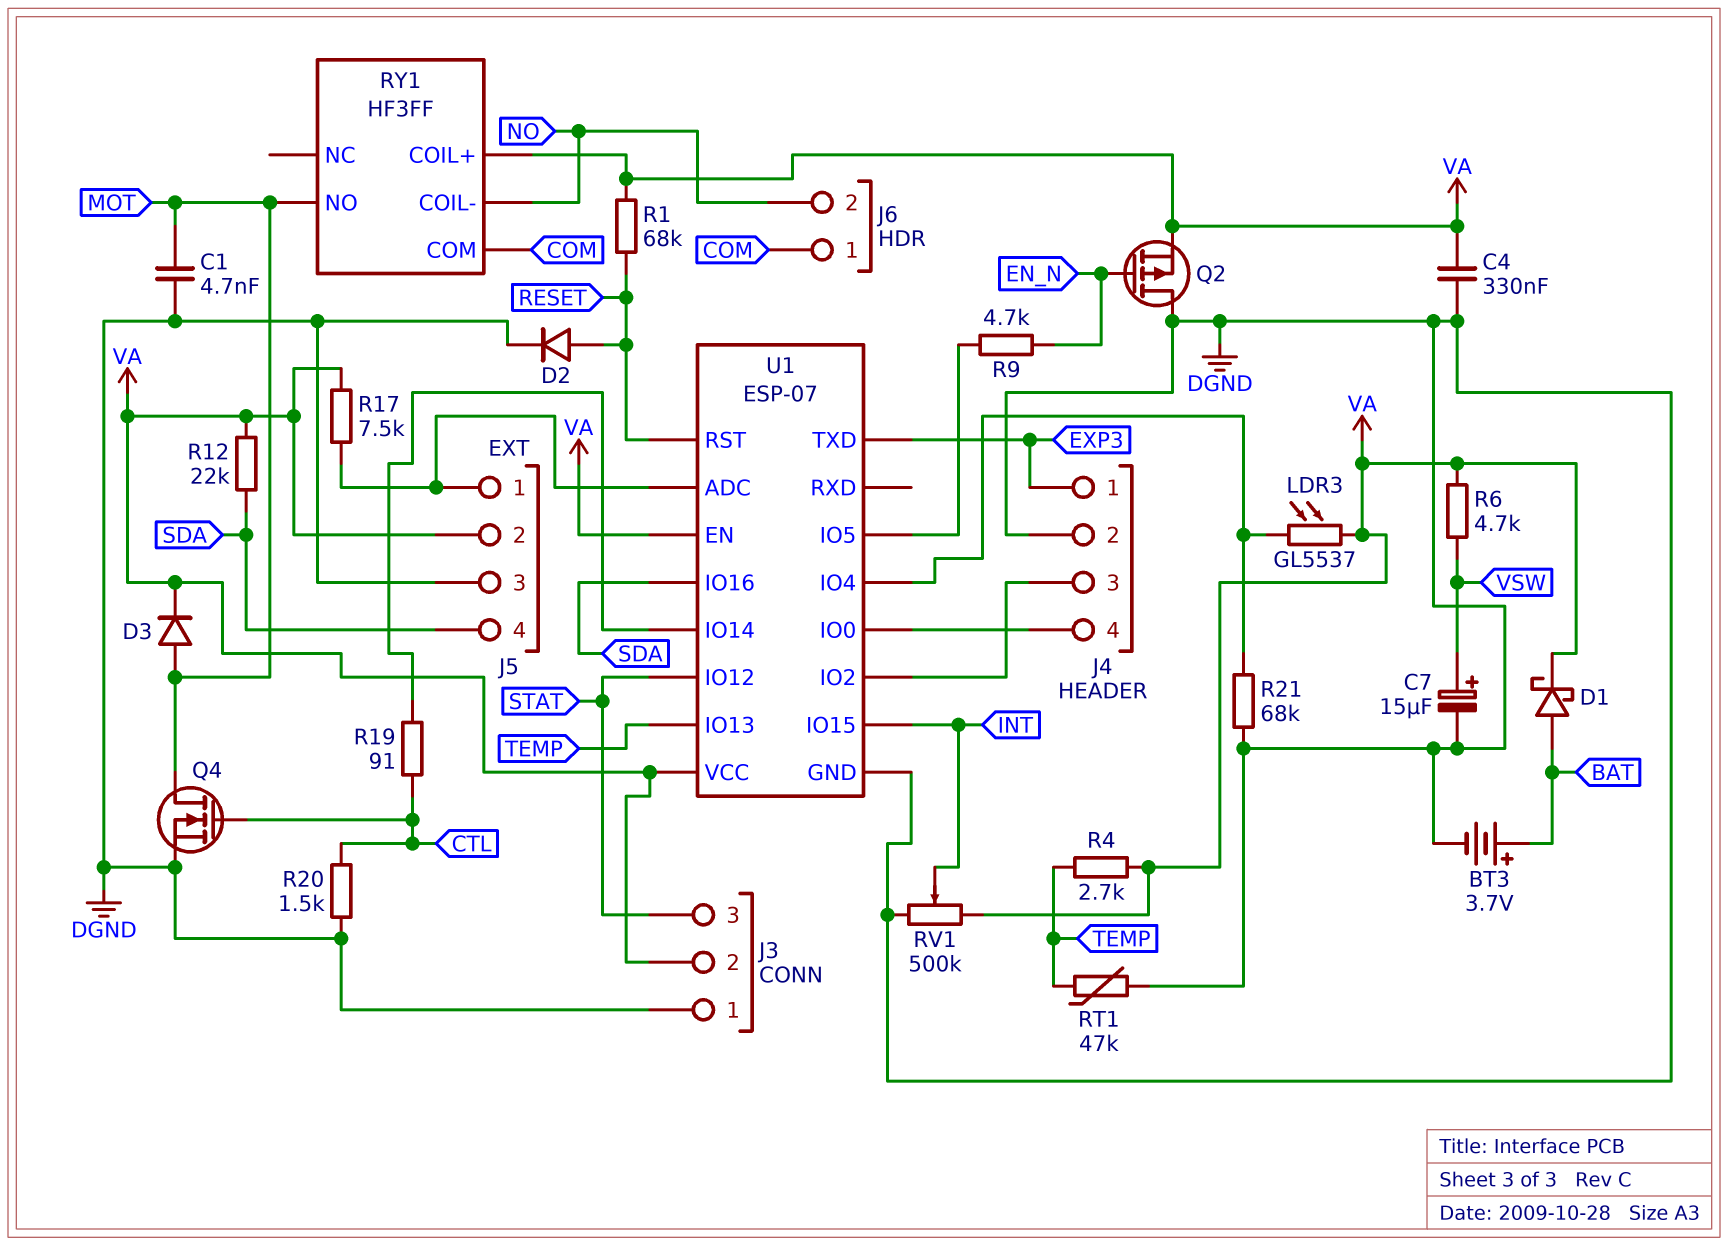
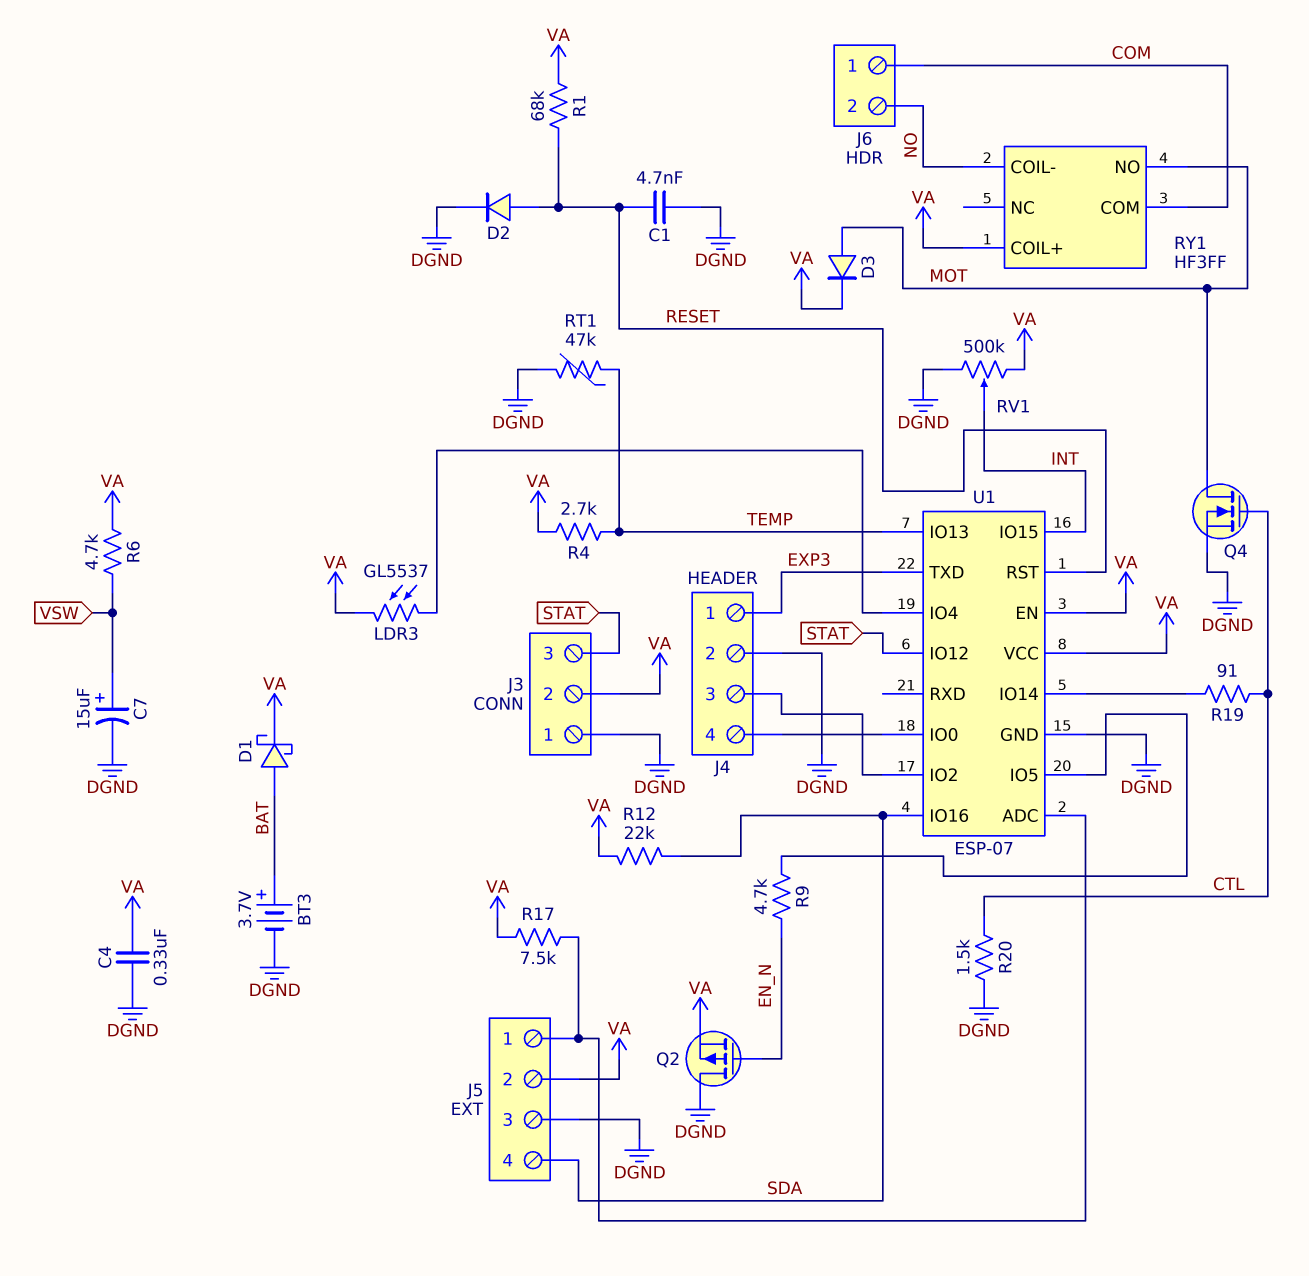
C1: 4.7nF (DGND, MOT) -> 4.7nF (DGND, RESET)
R21: 68k (DGND, U1/IO4) -> none

